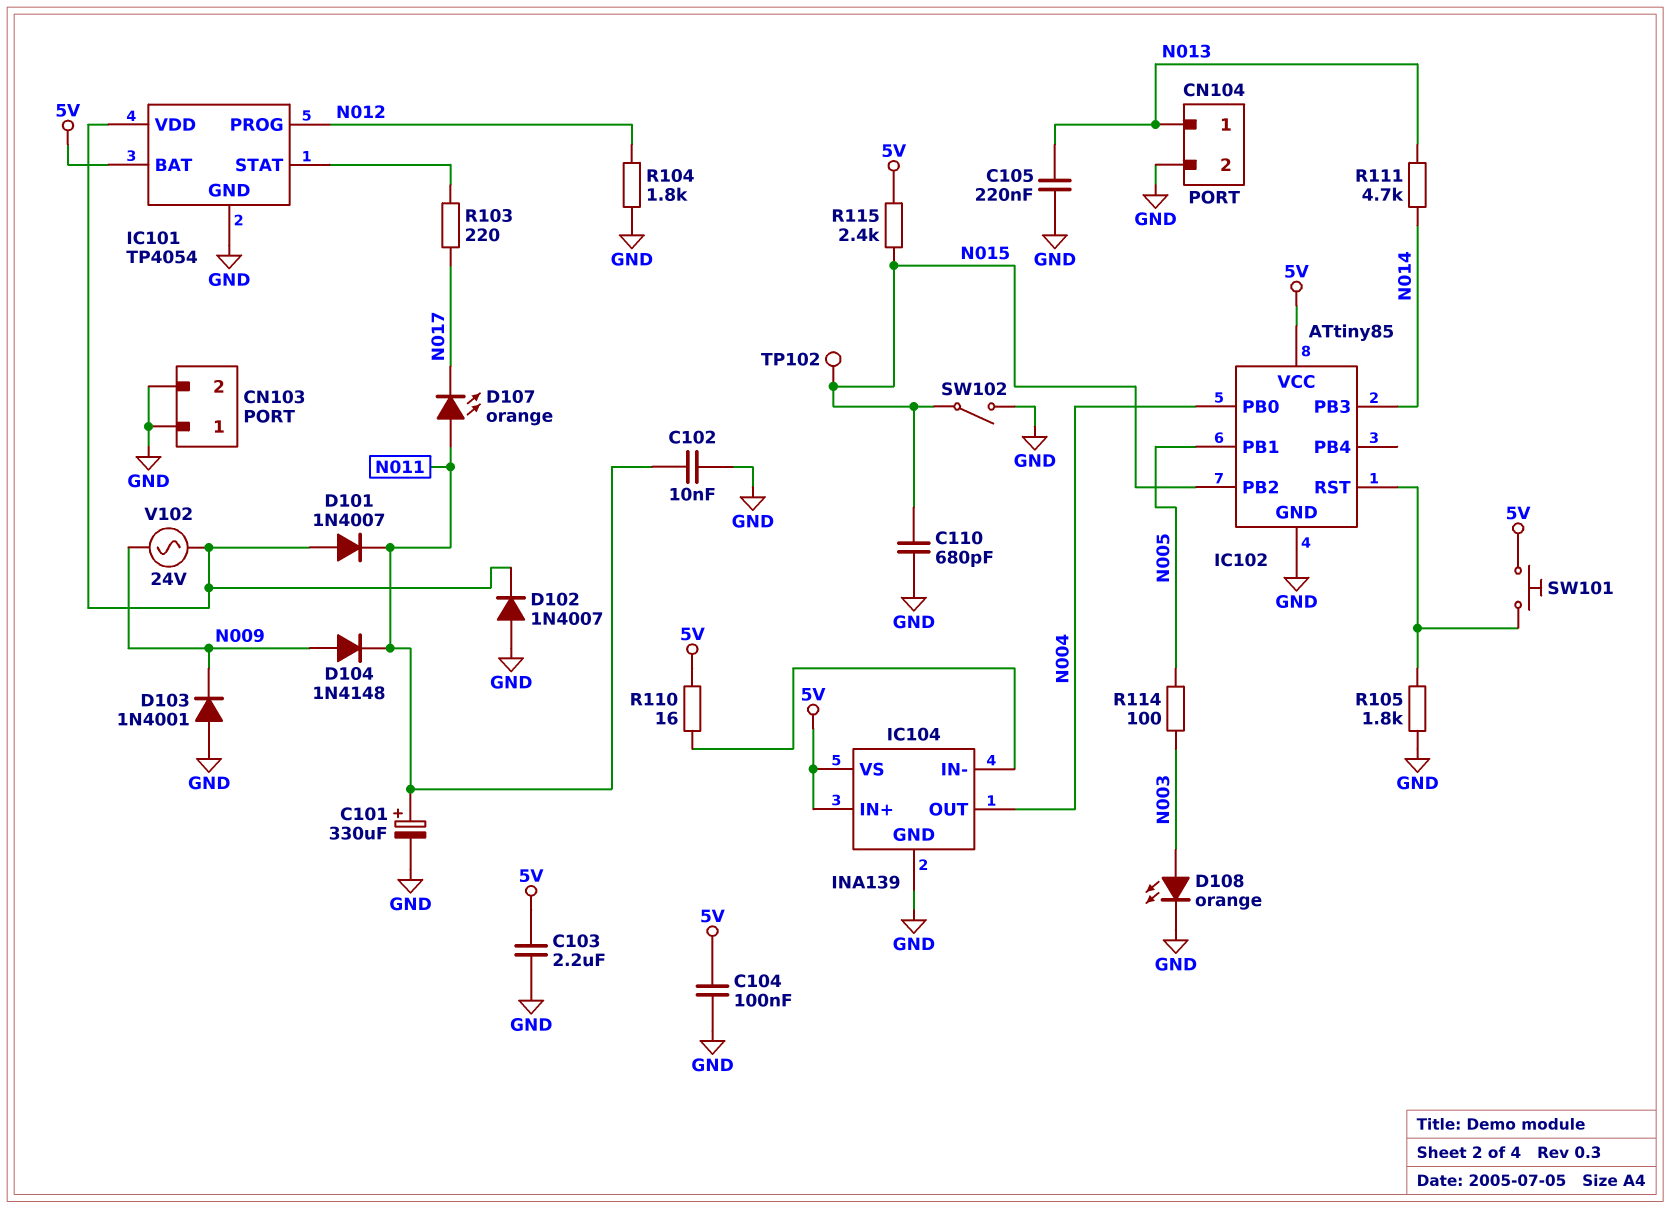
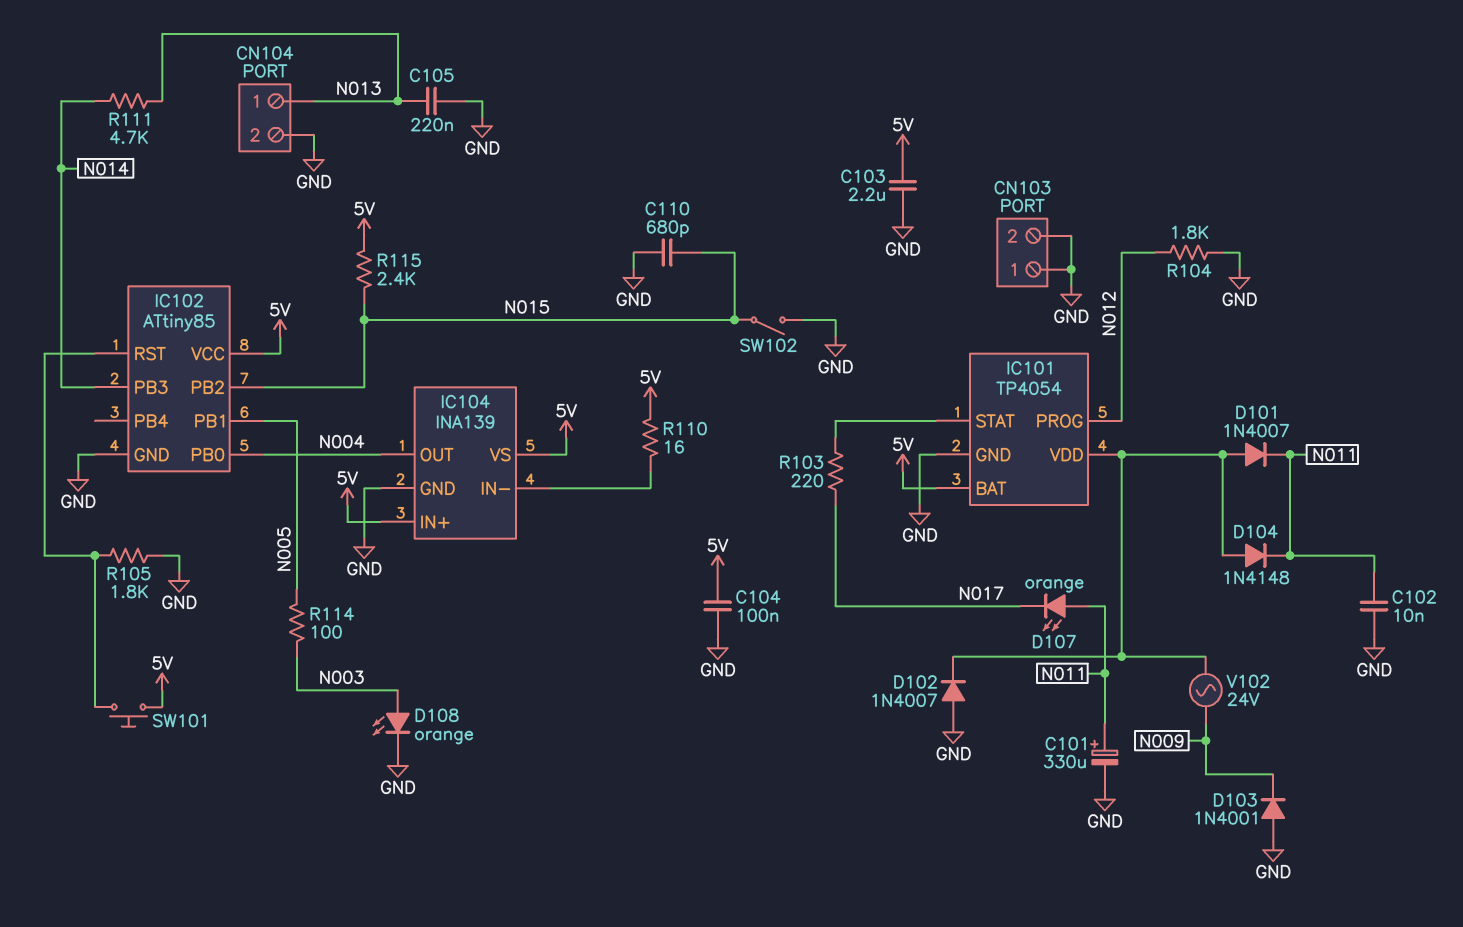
D104: diode 1N4148 (A N009, K N011) -> diode 1N4148 (A IC101/VDD, K N011)
TP102: test point (N015) -> none

